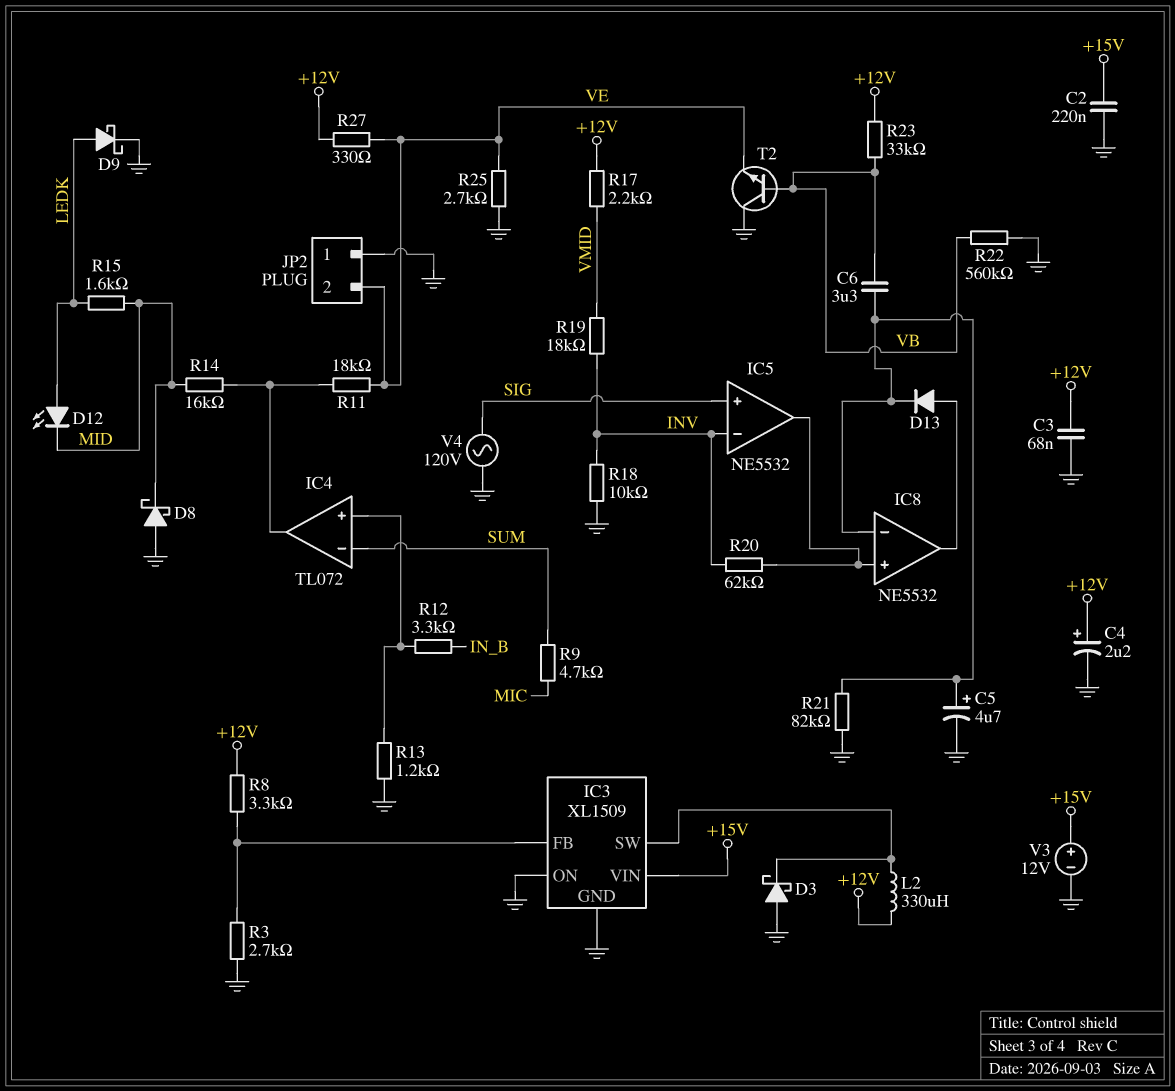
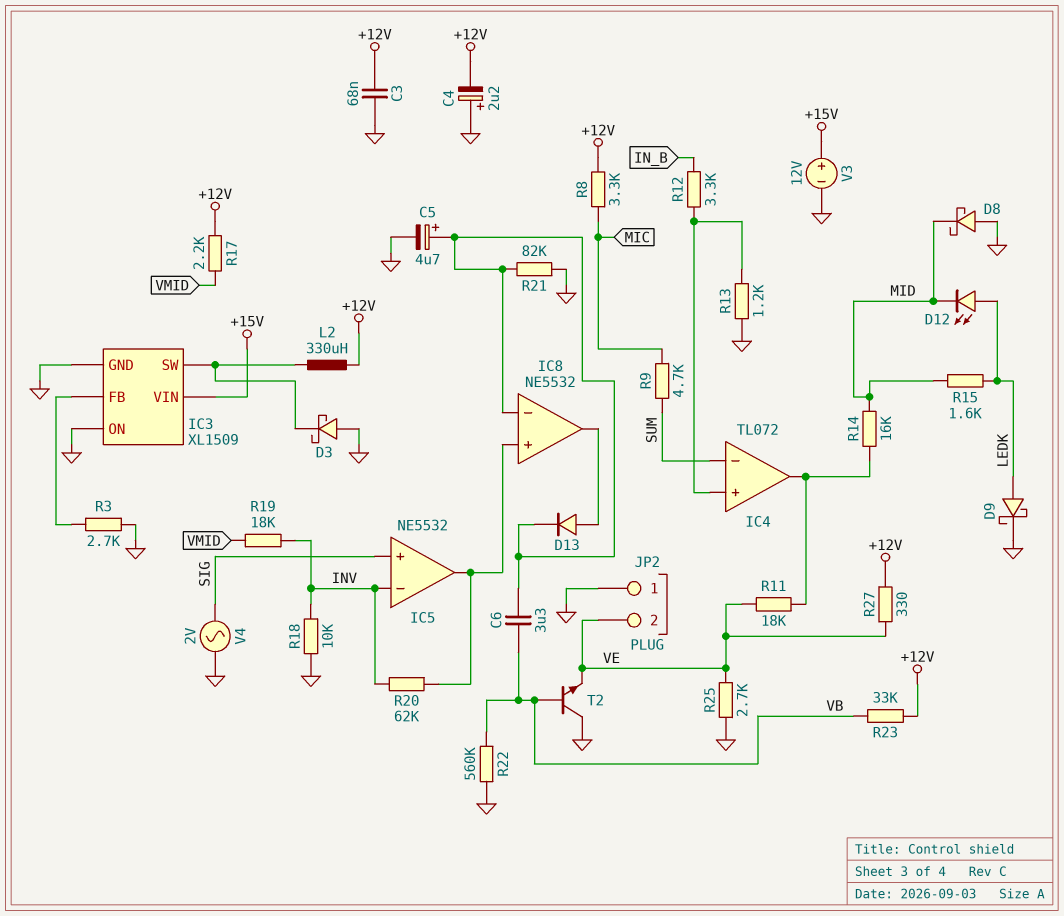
C2: 220nF (+15V, GND) -> none
C4: 2.2uF (plus +12V, minus GND) -> 2.2uF (plus GND, minus +12V)
R8: 3.3k (+12V, IC3/FB) -> 3.3k (+12V, MIC)
V4: AC 120V (GND, SIG) -> AC 2V (GND, SIG)

